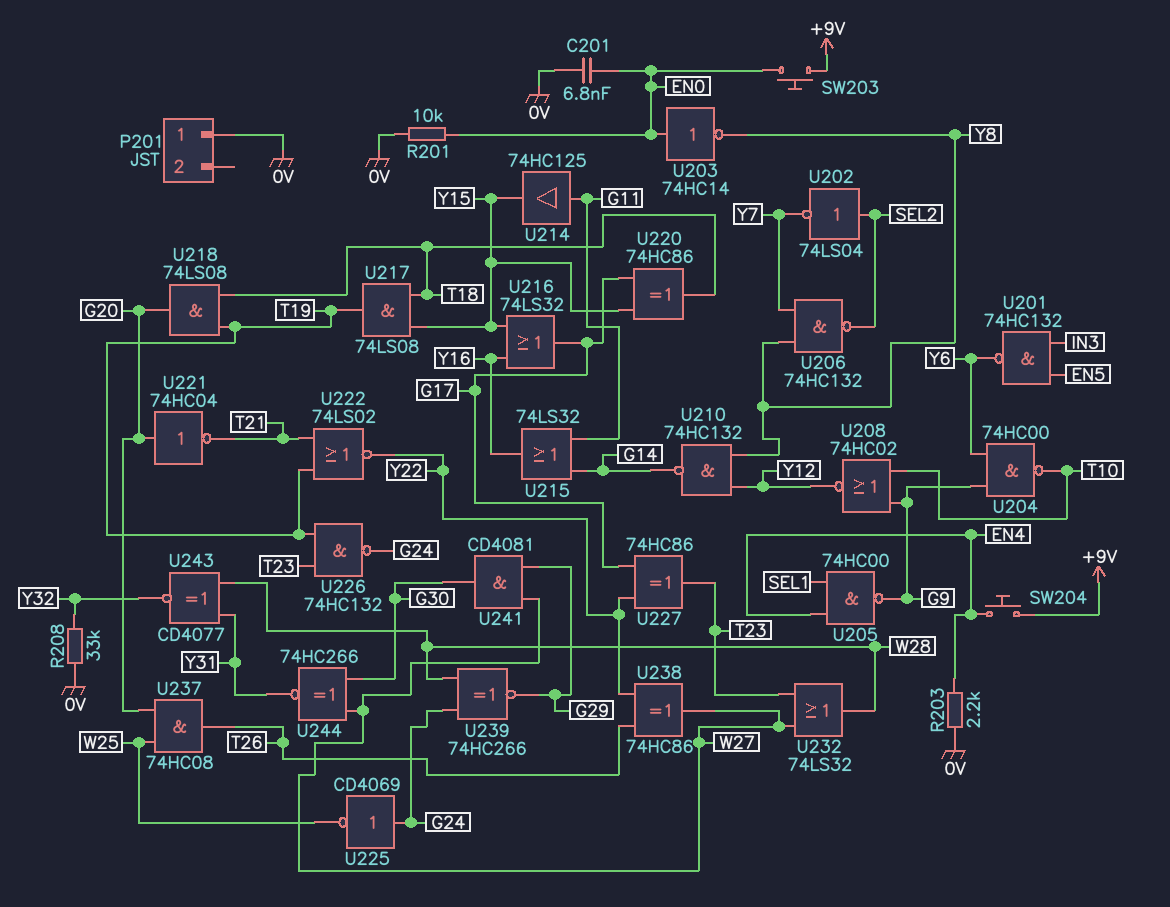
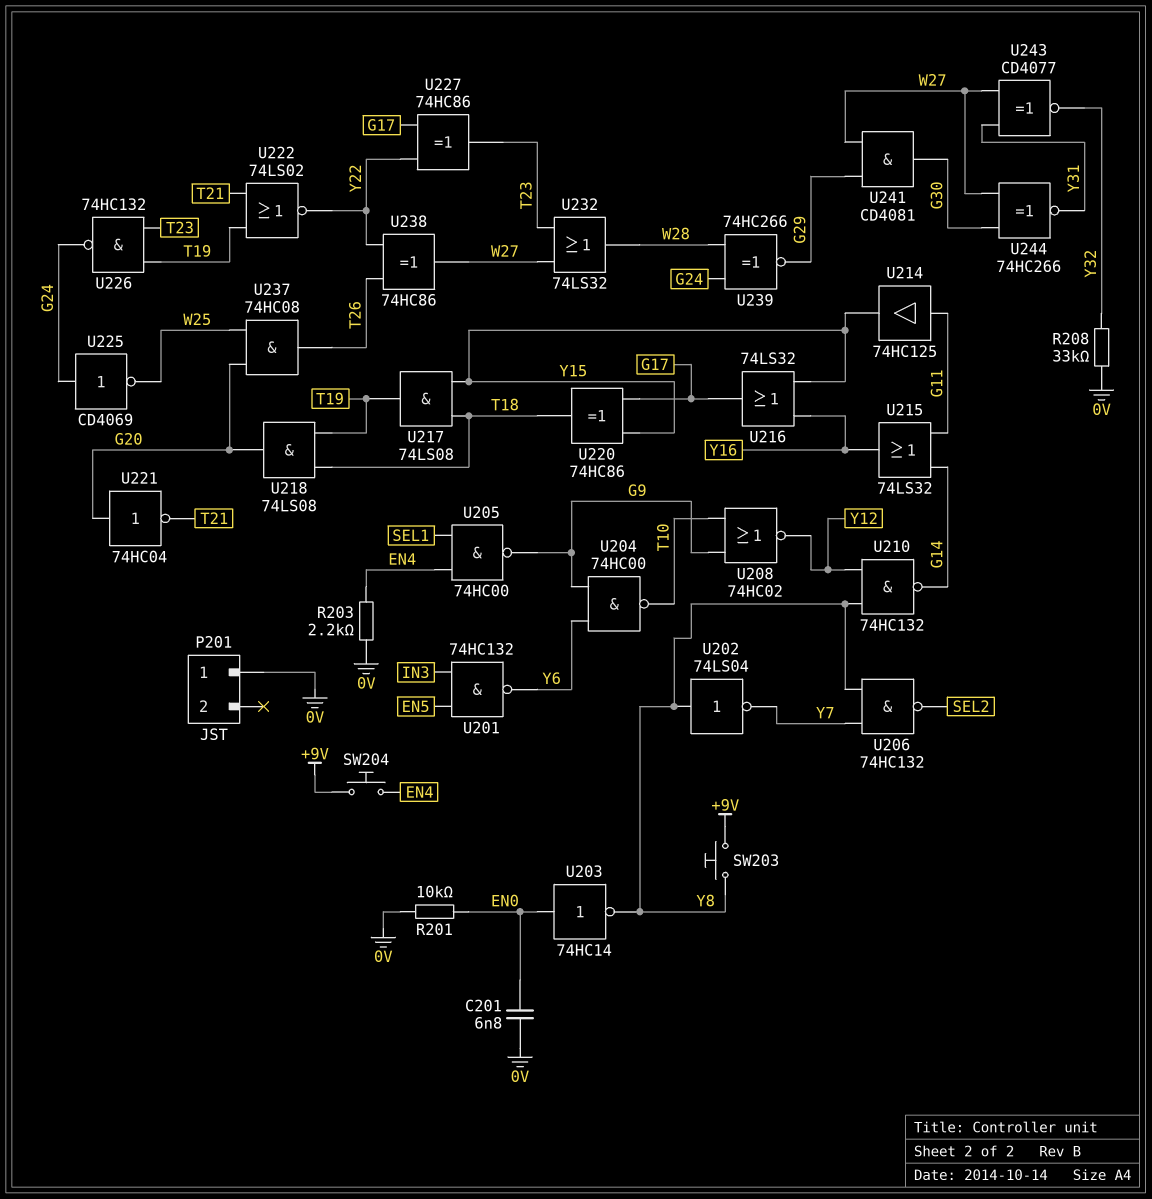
SW203: button (+9V, EN0) -> button (+9V, Y8)
U202: NOT 74LS04 (in SEL2, out Y7) -> NOT 74LS04 (in Y8, out Y7)
U243: XNOR CD4077 (in W28, in Y31, out Y32) -> XNOR CD4077 (in W27, in Y31, out Y32)

